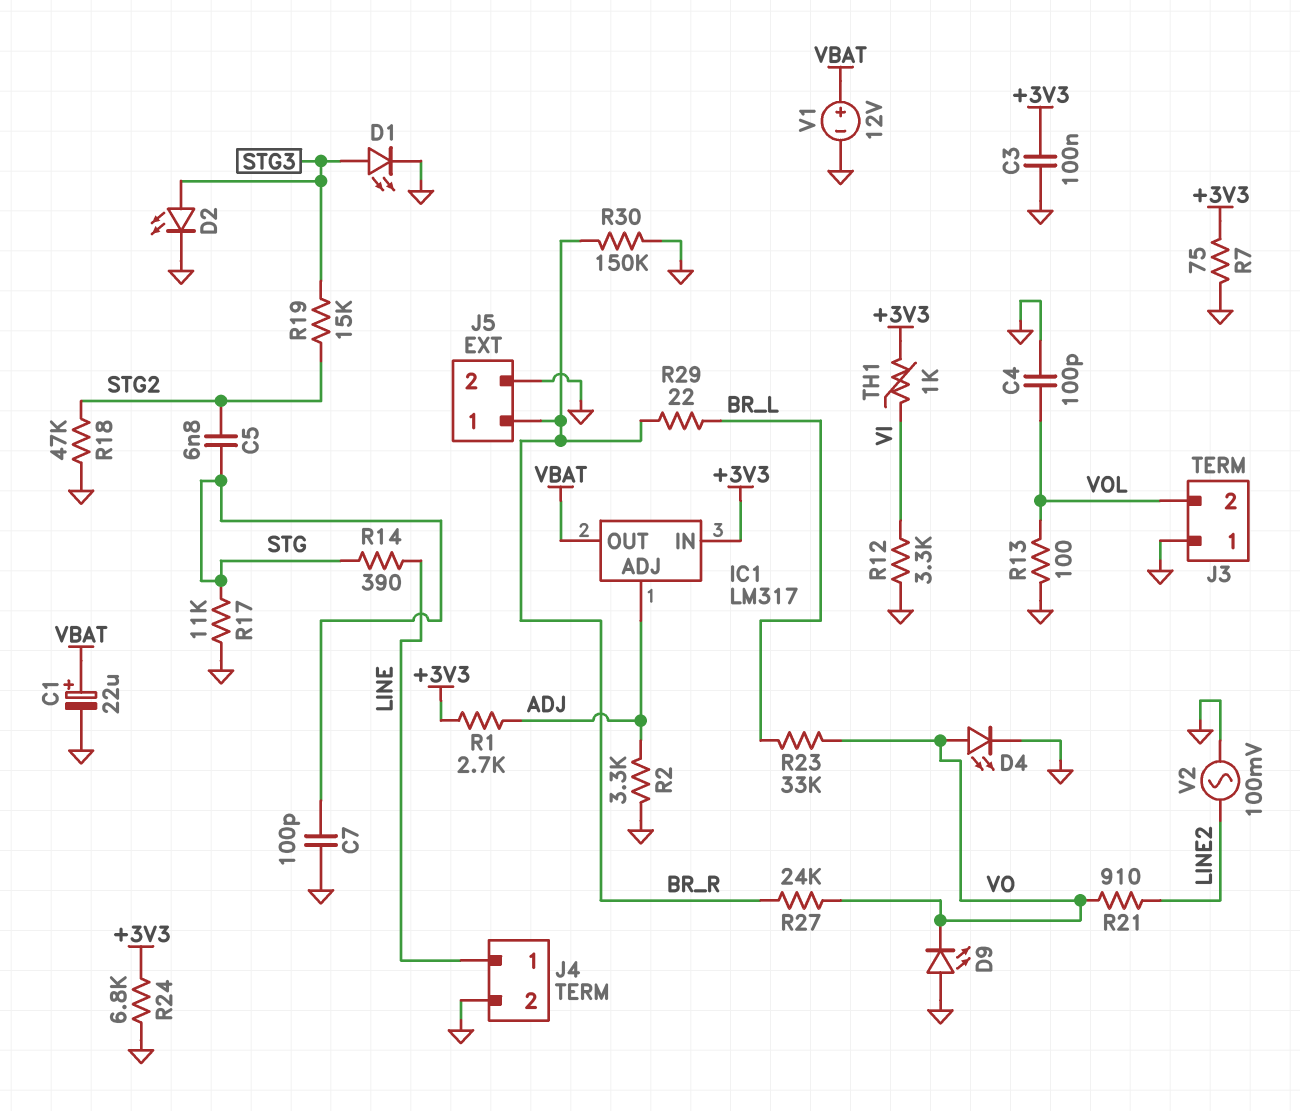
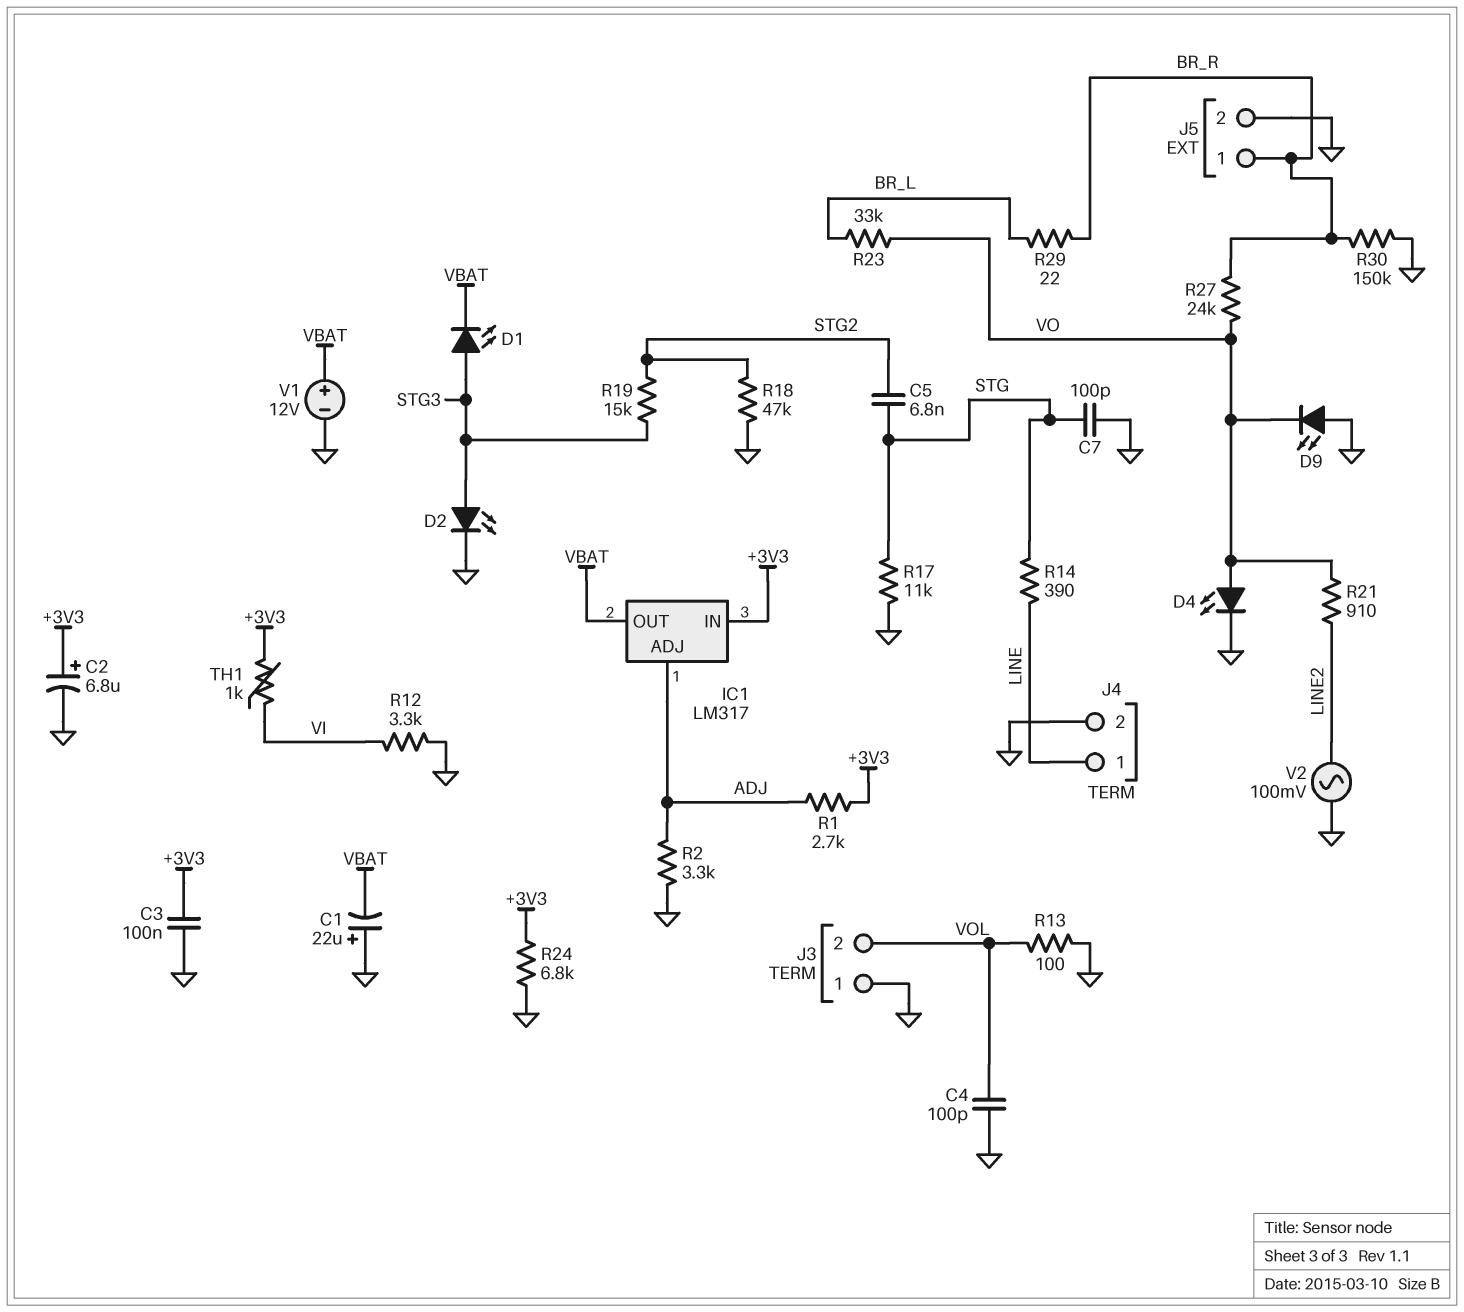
C1: 22uF (plus VBAT, minus GND) -> 22uF (plus GND, minus VBAT)
C2: none -> 6.8uF (plus +3V3, minus GND)
D1: LED (A STG3, K GND) -> LED (A STG3, K VBAT)
R7: 75 (+3V3, GND) -> none

